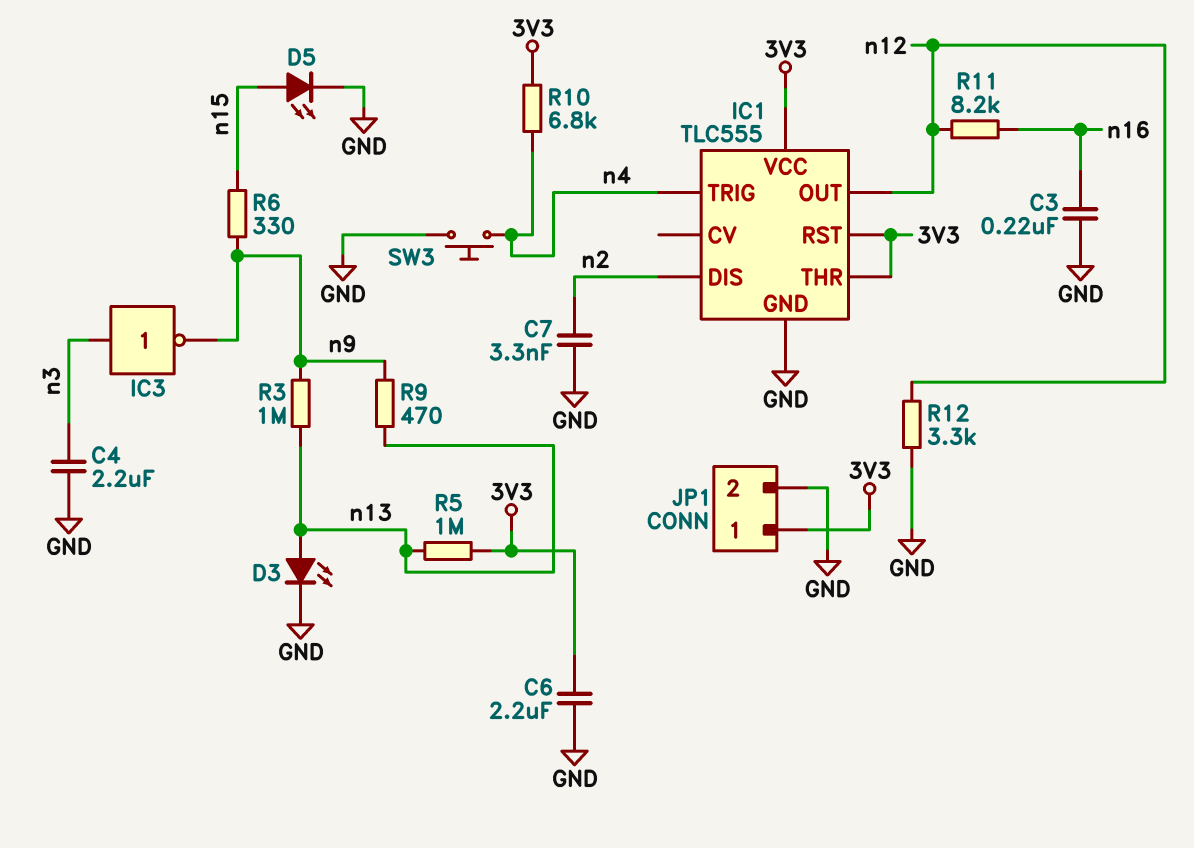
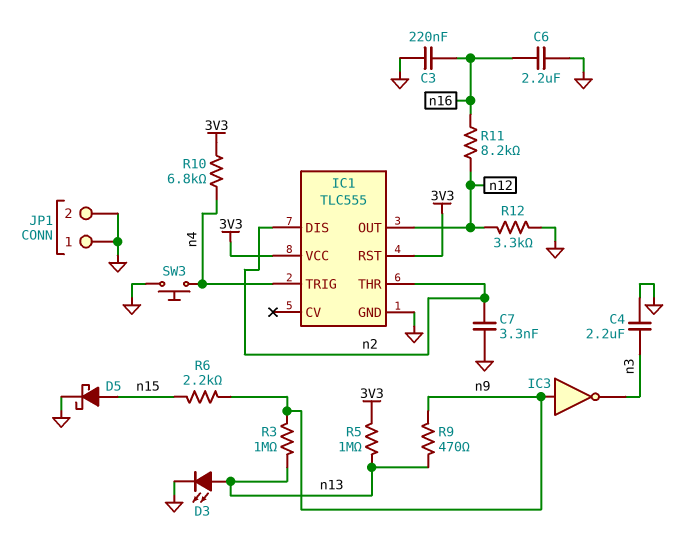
C6: 2.2uF (3V3, GND) -> 2.2uF (GND, n16)
D5: LED (A n15, K GND) -> schottky (A n15, K GND)
IC1 pin THR: 3V3 -> n2
IC3: NOT (in n3, out n9) -> NOT (in n9, out n3)
JP1 pin 1: 3V3 -> GND
R6: 330 (n9, n15) -> 2.2k (n9, n15)

